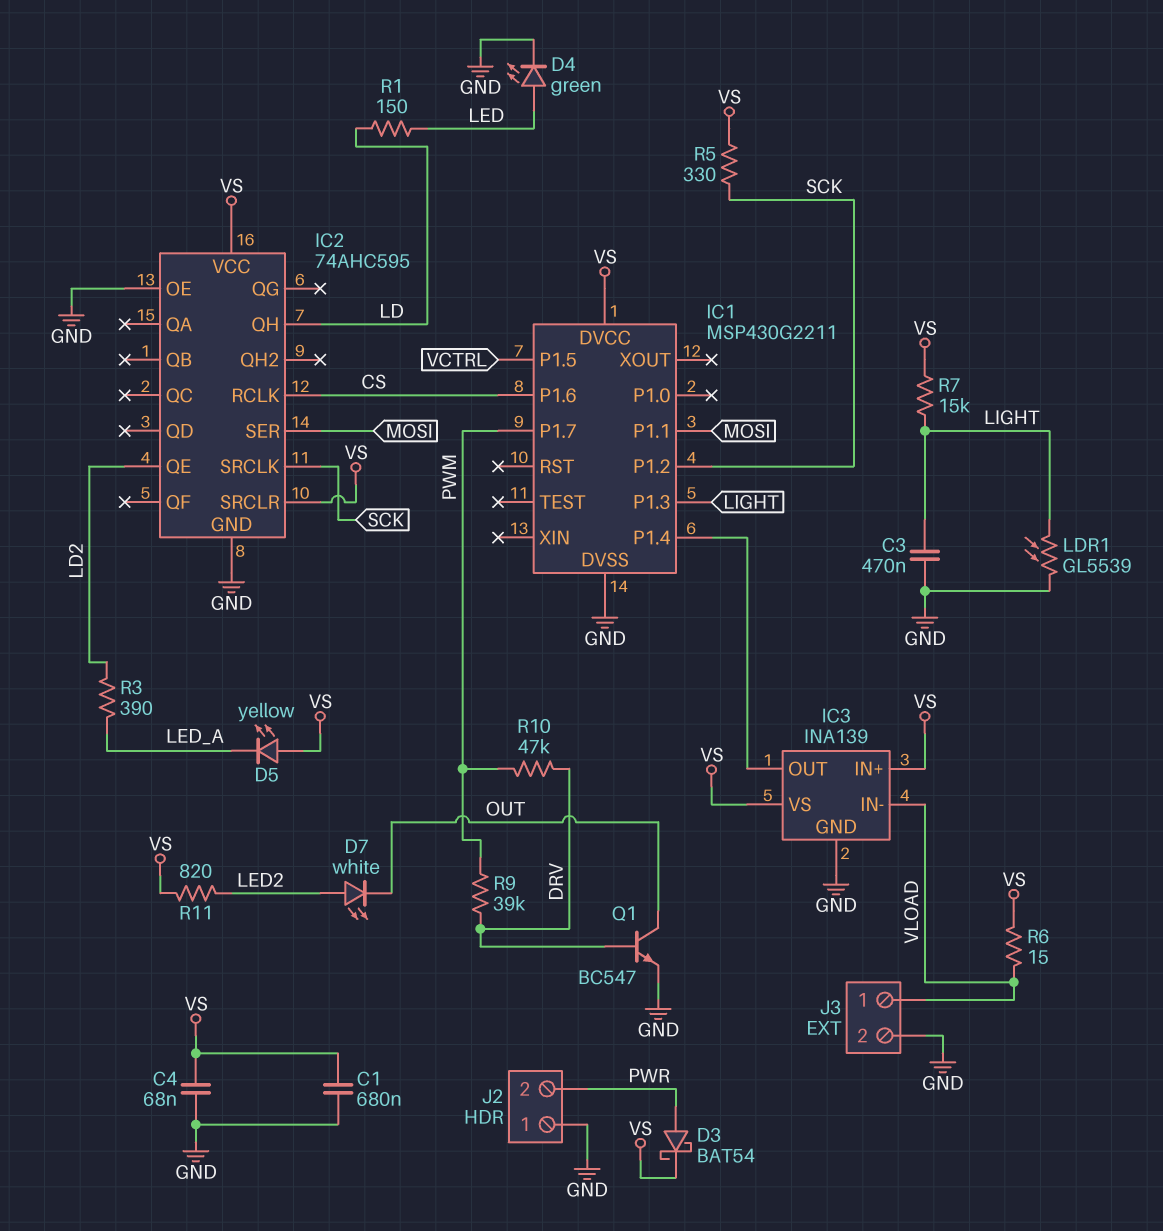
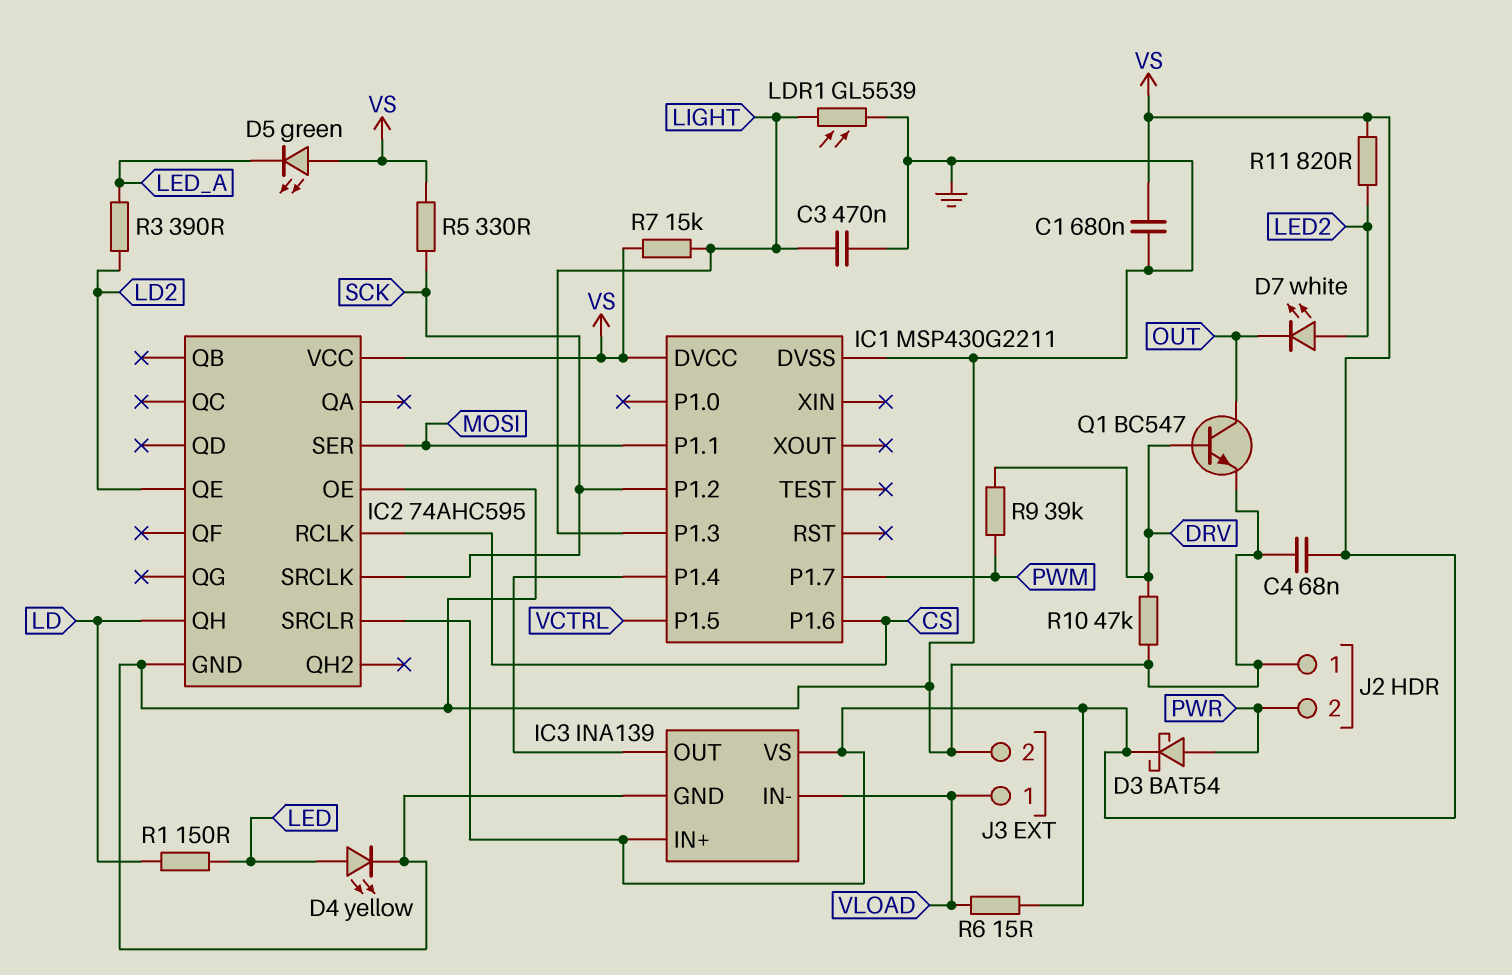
D4: LED green (A LED, K GND) -> LED yellow (A LED, K GND)
D5: LED yellow (A VS, K LED_A) -> LED green (A VS, K LED_A)
R10: 47k (DRV, PWM) -> 47k (DRV, GND)

